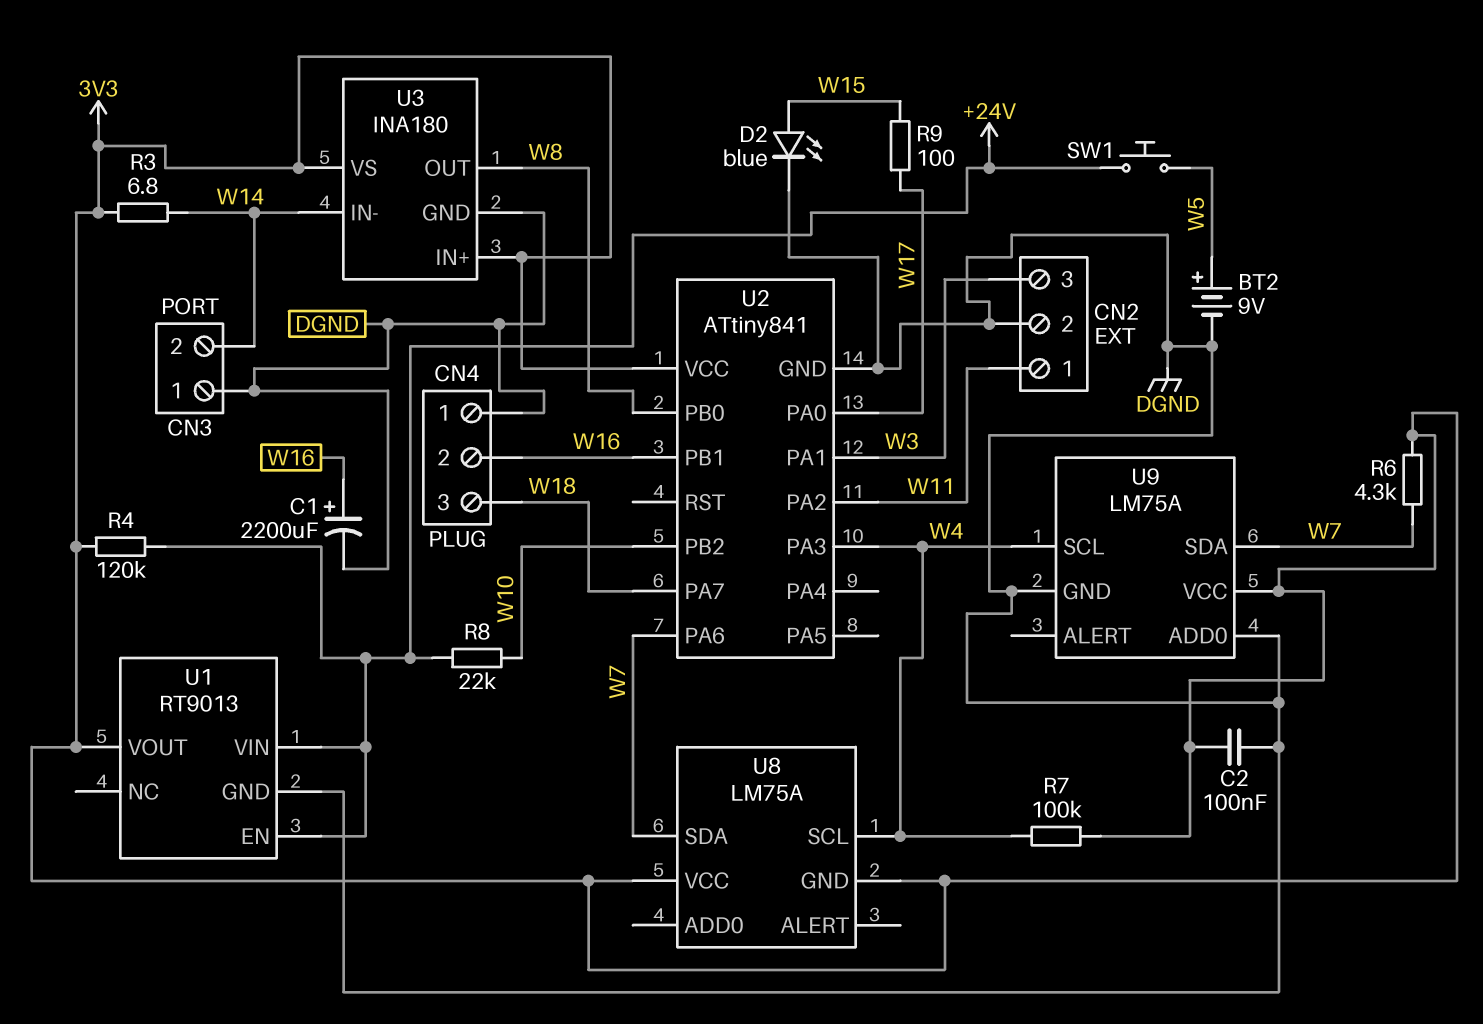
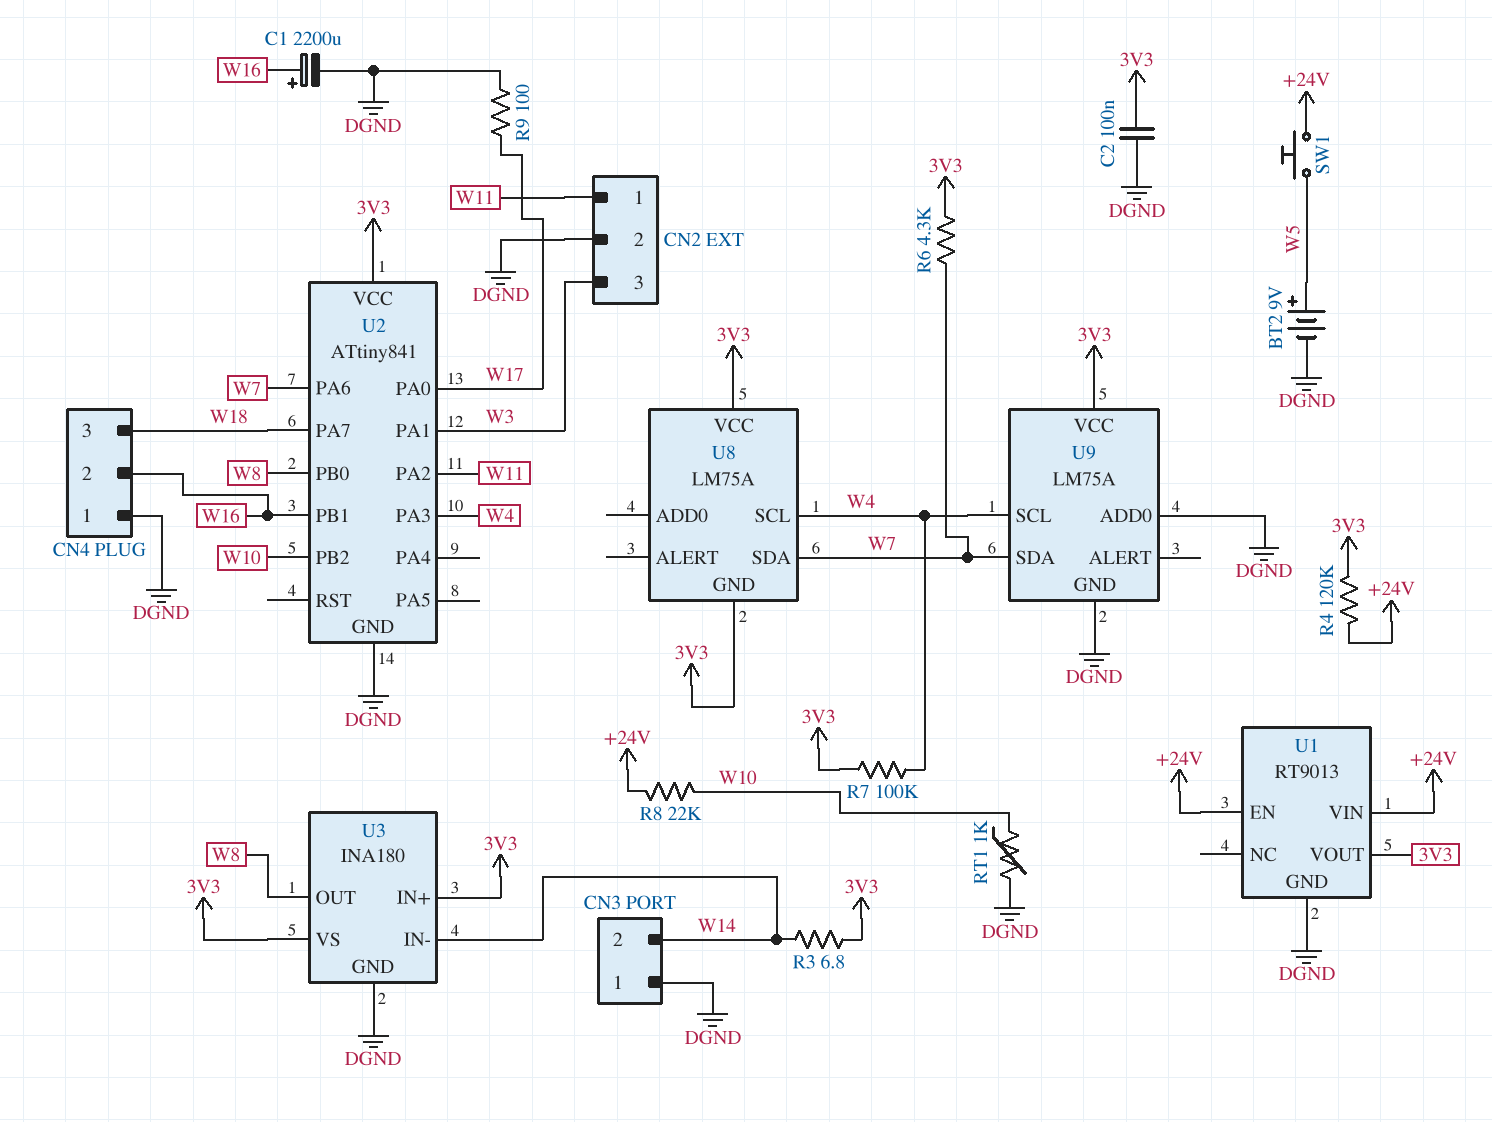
D2: LED blue (A W15, K DGND) -> none
R9: 100 (W15, W17) -> 100 (DGND, W17)
RT1: none -> 1k (DGND, W10)

